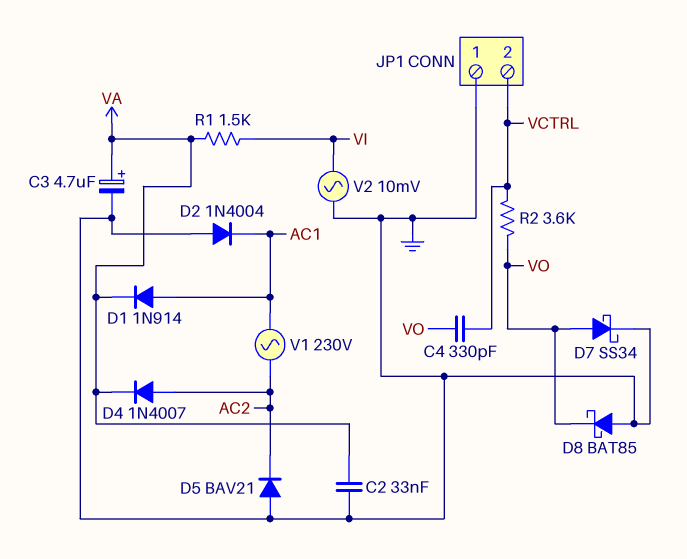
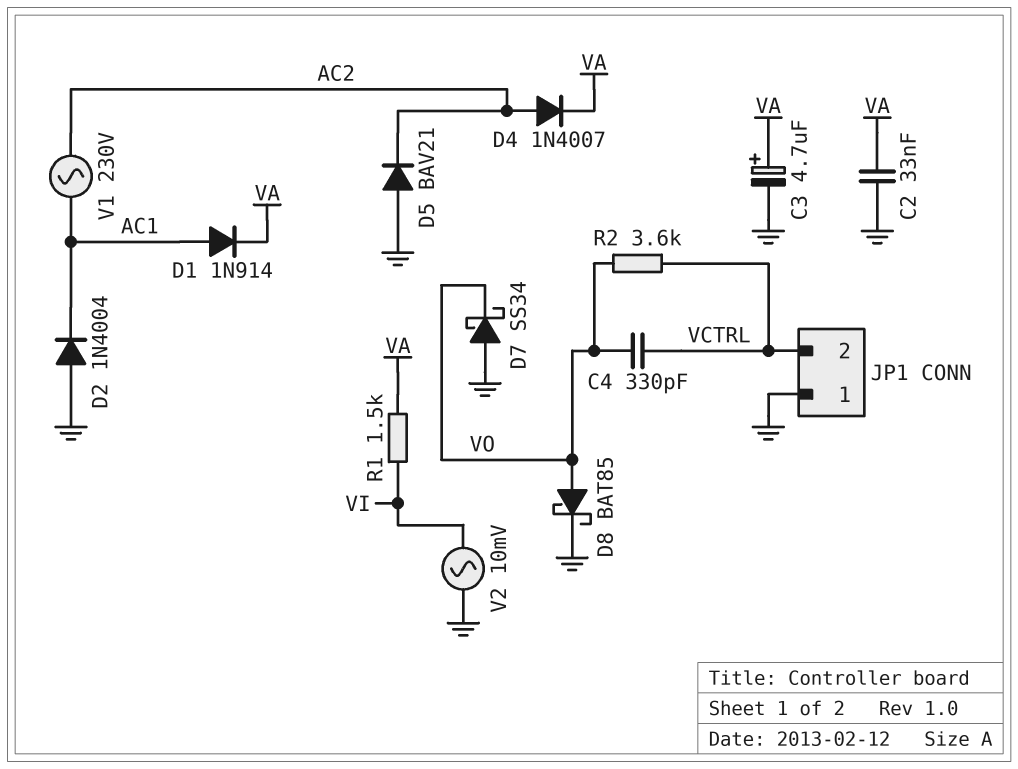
D7: schottky SS34 (A VO, K GND) -> schottky SS34 (A GND, K VO)
D8: schottky BAT85 (A GND, K VO) -> schottky BAT85 (A VO, K GND)

